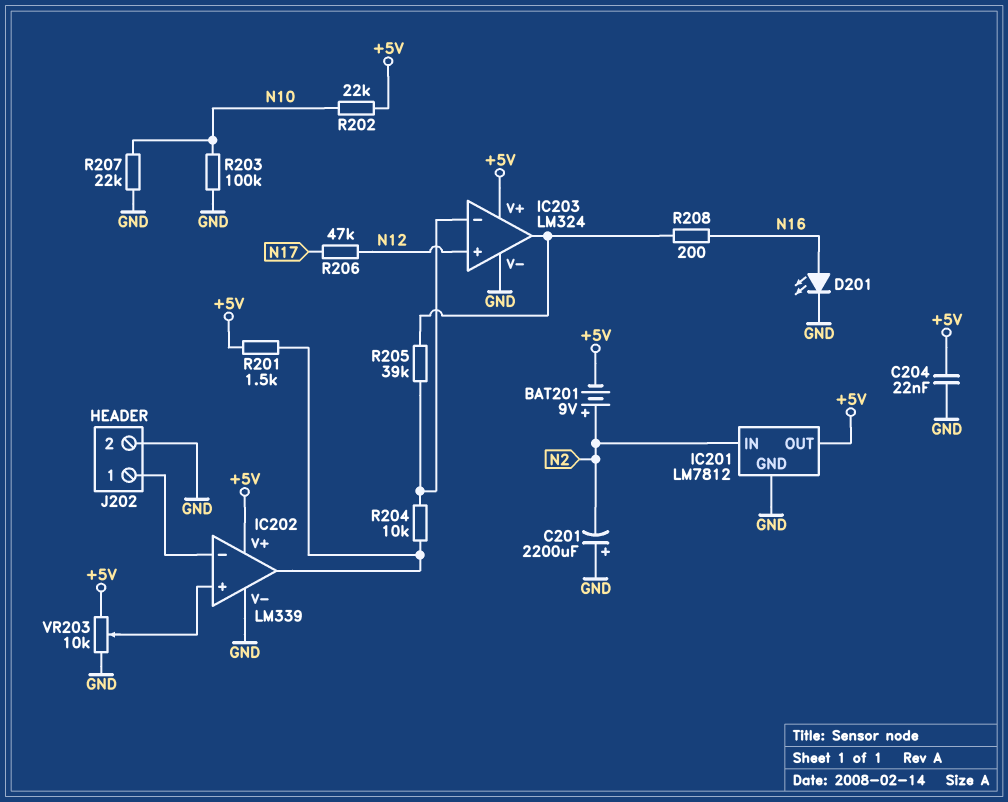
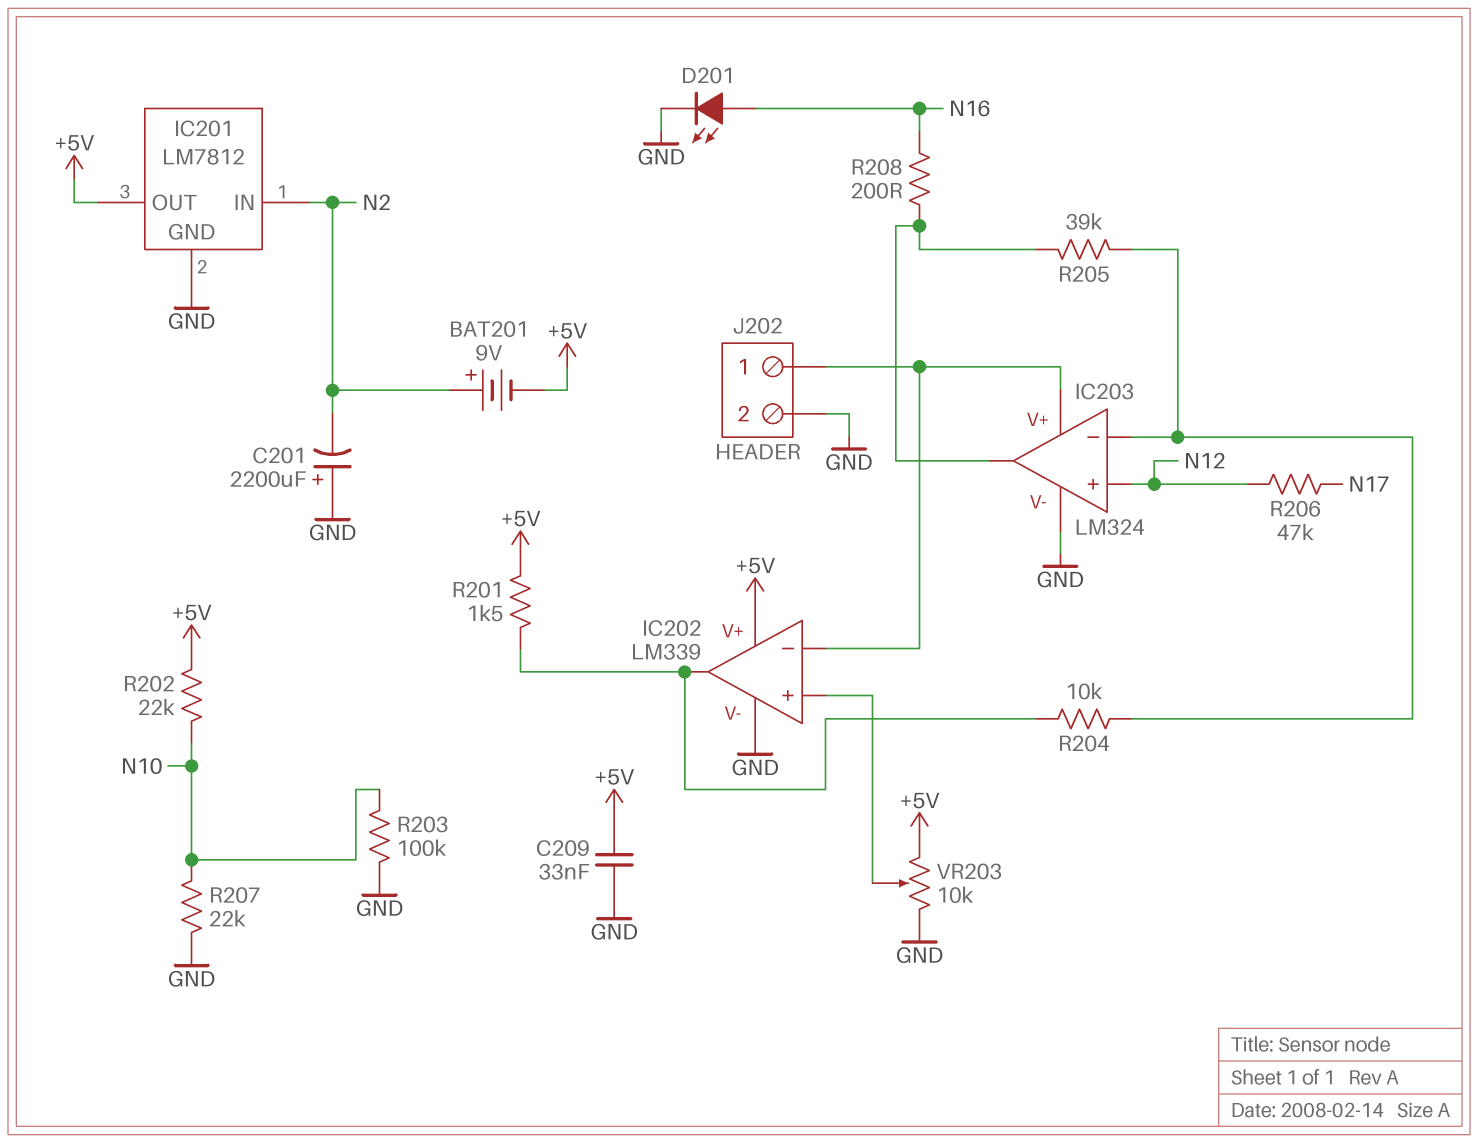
C204: 22nF (+5V, GND) -> none
C209: none -> 33nF (+5V, GND)
IC203 pin V+: +5V -> IC202/in-

